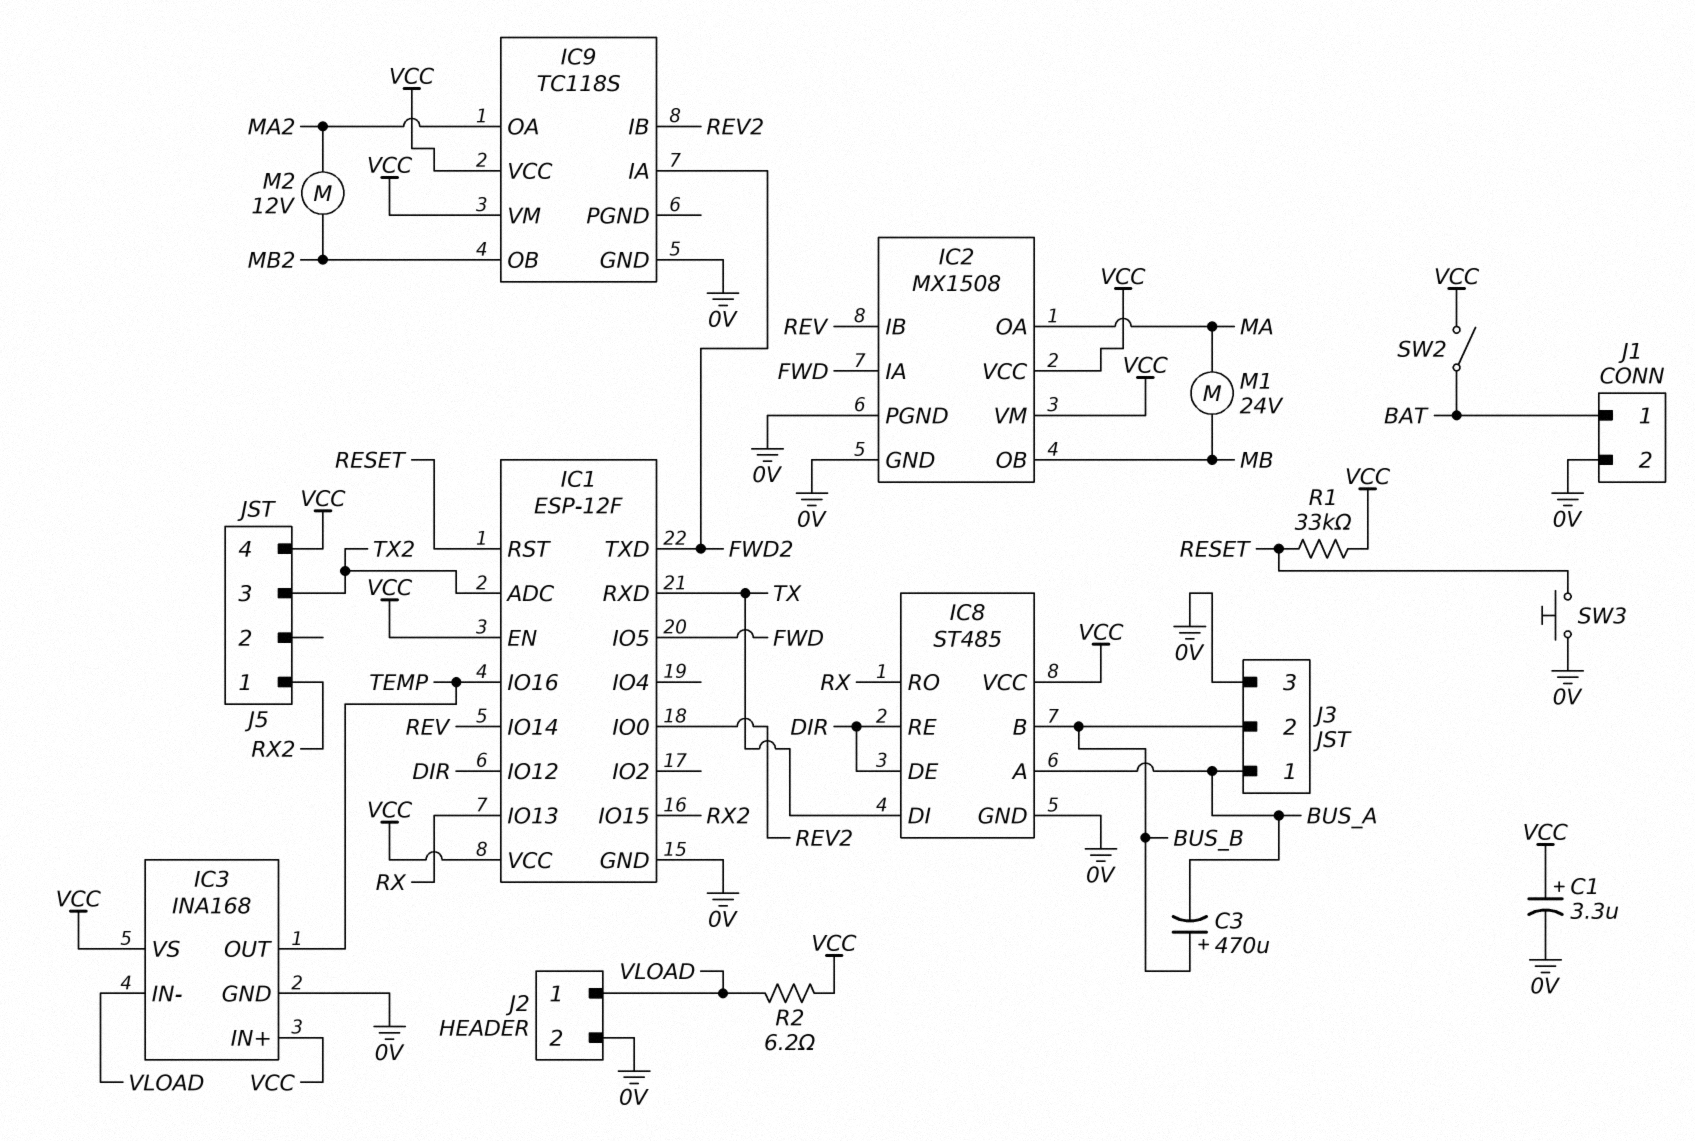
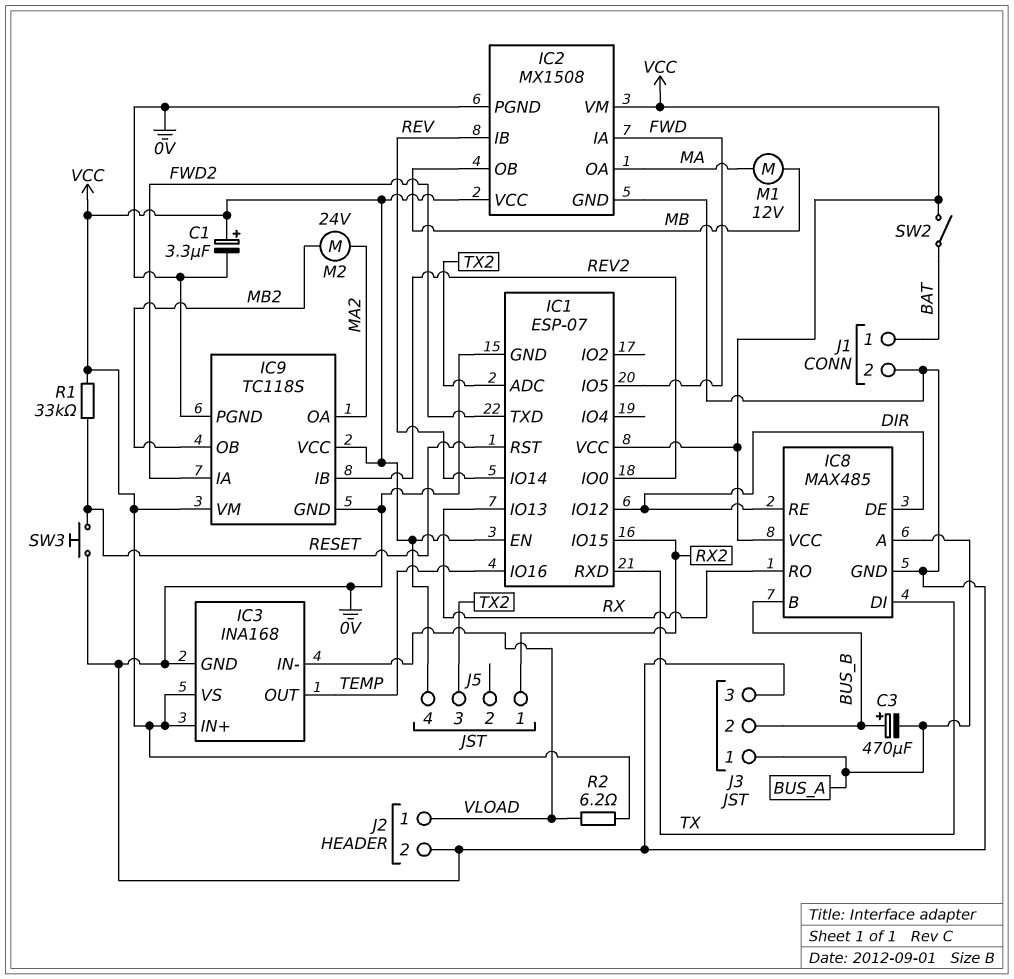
IC1: ESP-12F -> ESP-07
IC8: ST485 -> MAX485
IC9 pin PGND: none -> 0V
M1: motor 24V (MA, MB) -> motor 12V (MA, MB)
M2: motor 12V (MA2, MB2) -> motor 24V (MA2, MB2)

